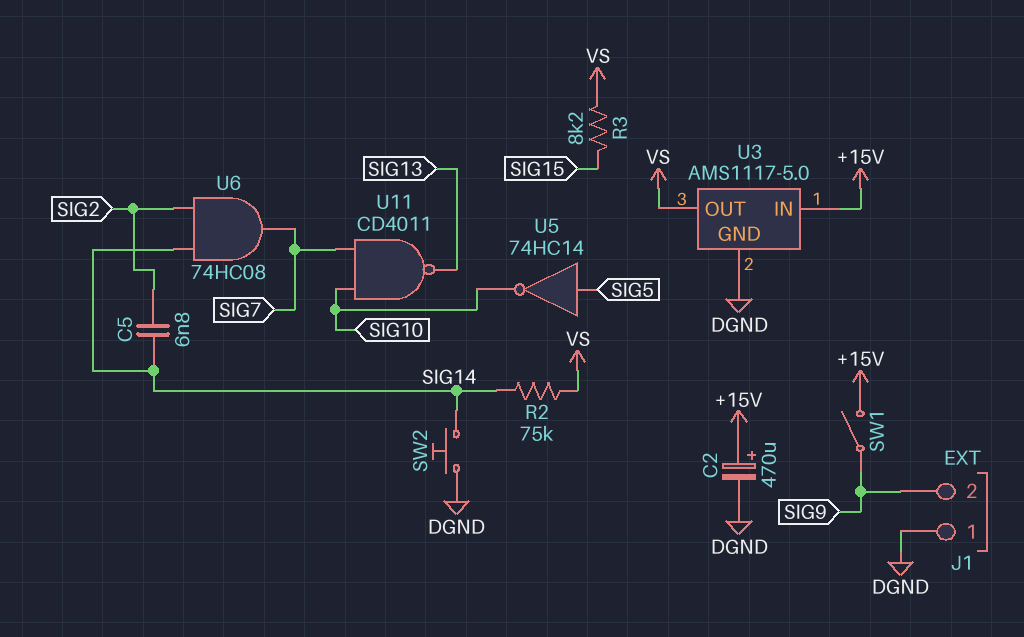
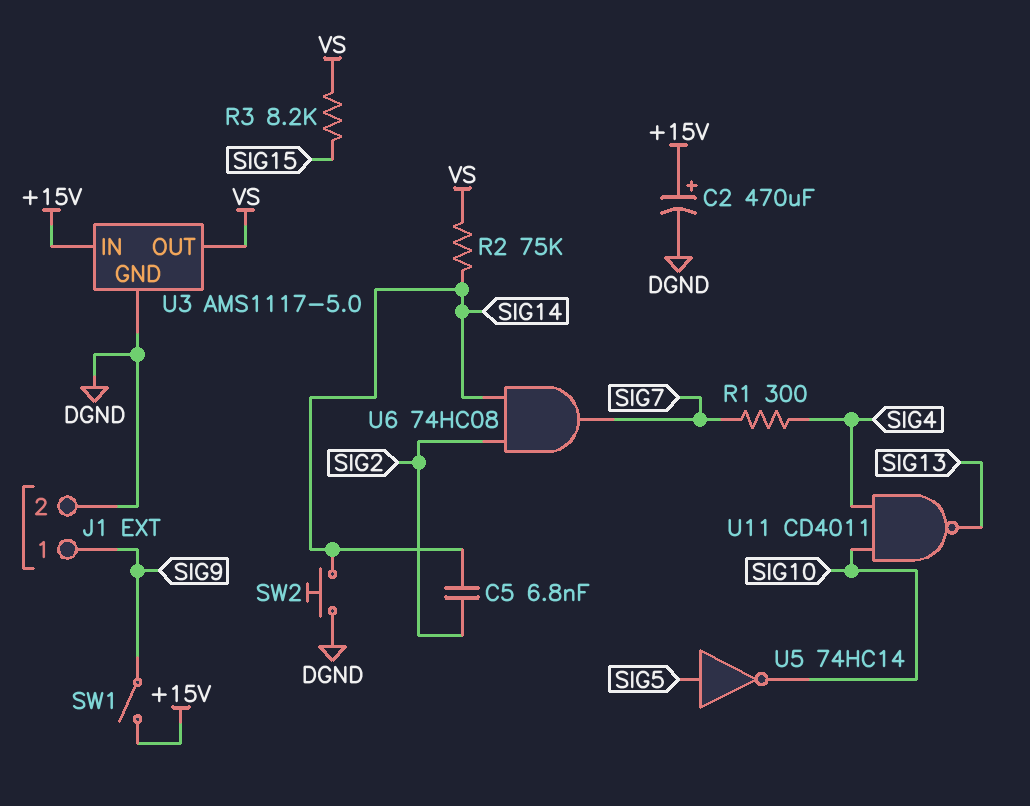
J1 pin 1: DGND -> SIG9
J1 pin 2: SIG9 -> DGND
R1: none -> 300 (SIG4, SIG7)
U11: NAND CD4011 (in SIG7, in SIG10, out SIG13) -> NAND CD4011 (in SIG4, in SIG10, out SIG13)

